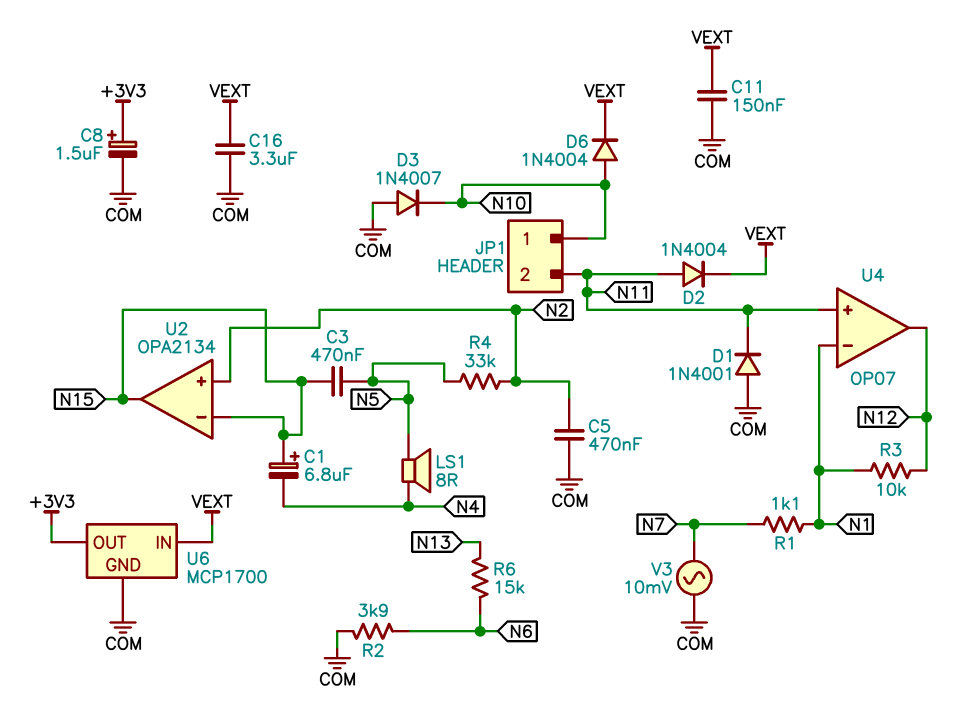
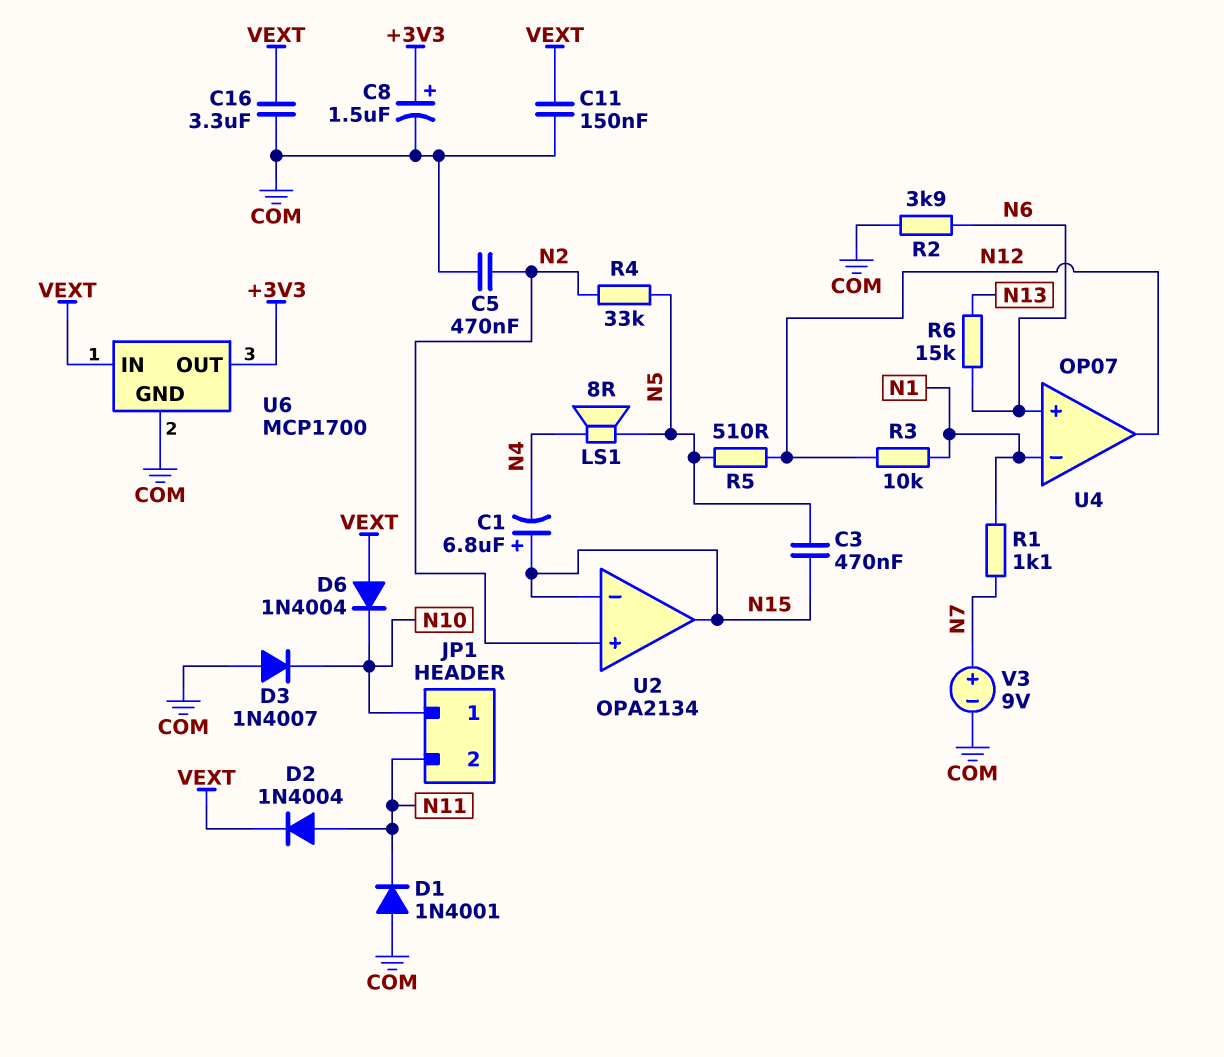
D6: diode 1N4004 (A N10, K VEXT) -> diode 1N4004 (A VEXT, K N10)
R5: none -> 510 (N5, N12)
U4 pin in+: N11 -> N6
V3: AC 10mV (COM, N7) -> 9V (plus N7, minus COM)

